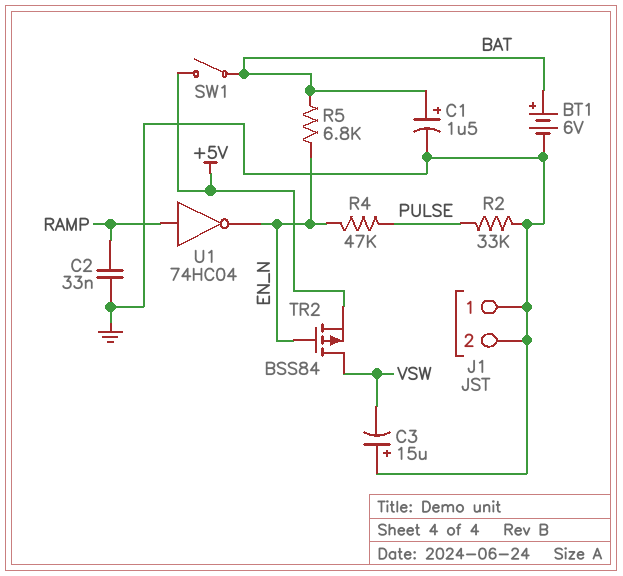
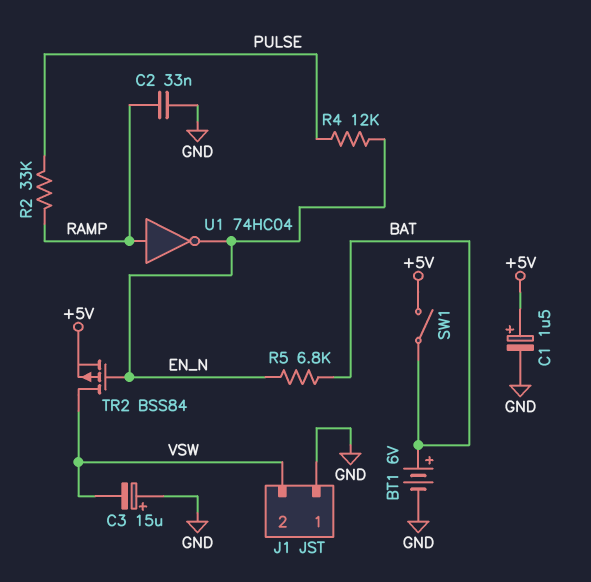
C1: 1.5uF (plus BAT, minus GND) -> 1.5uF (plus +5V, minus GND)
J1 pin 2: GND -> VSW
R2: 33k (GND, PULSE) -> 33k (PULSE, RAMP)
R4: 47k (EN_N, PULSE) -> 12k (EN_N, PULSE)

